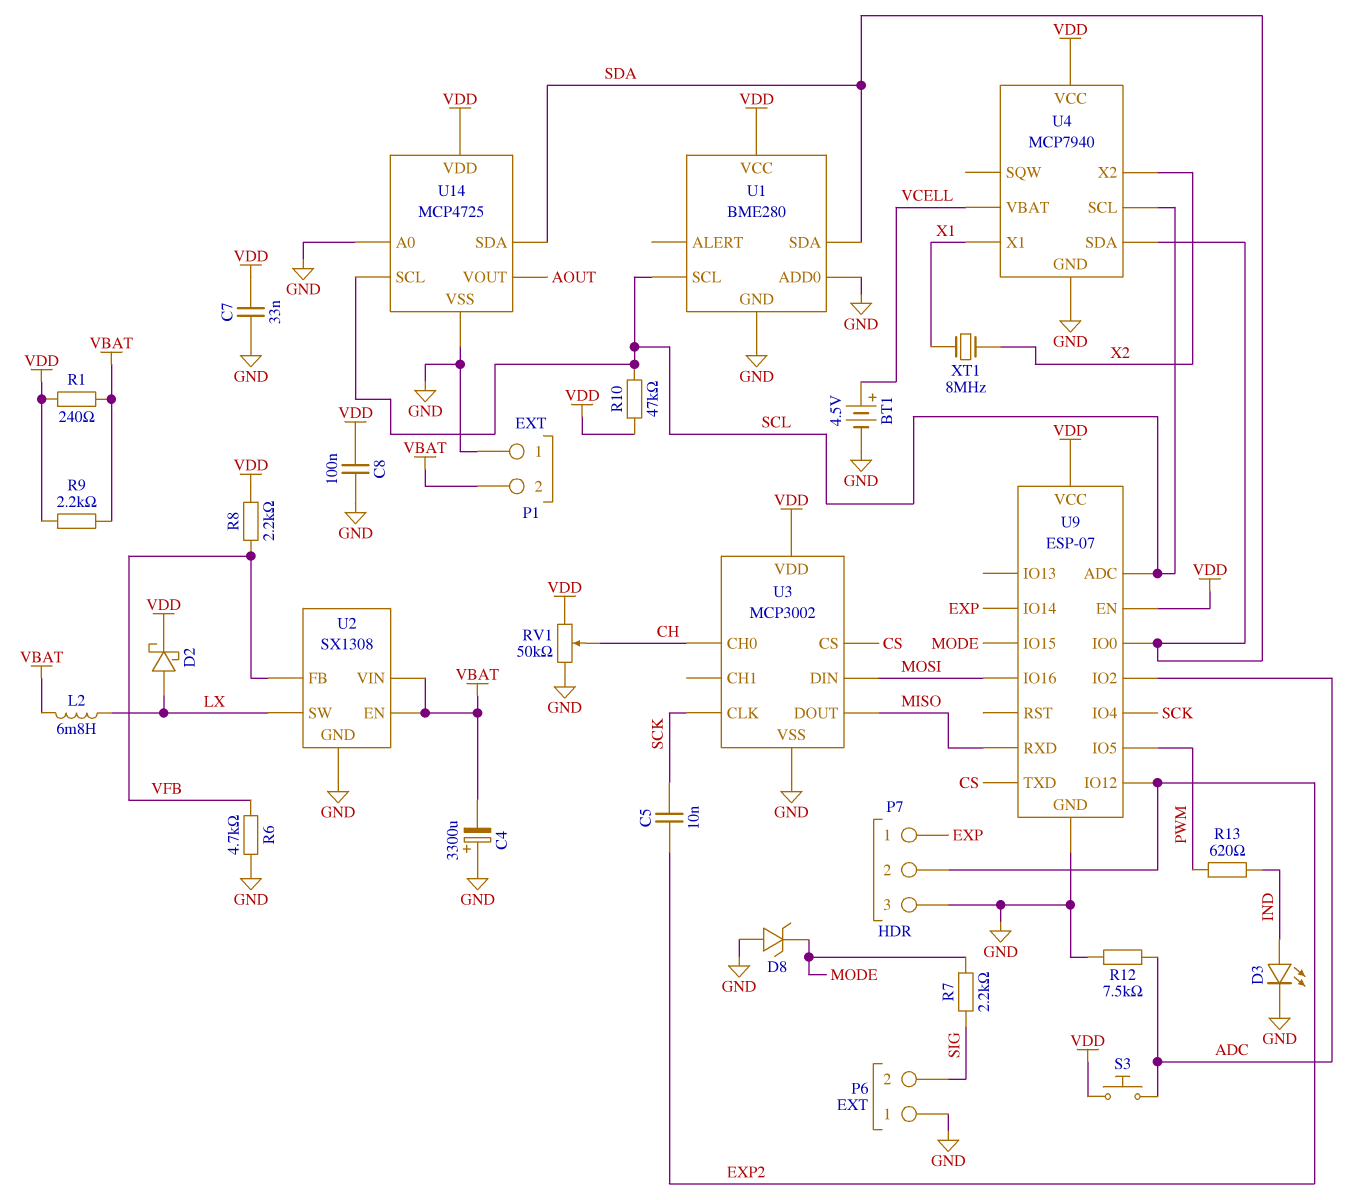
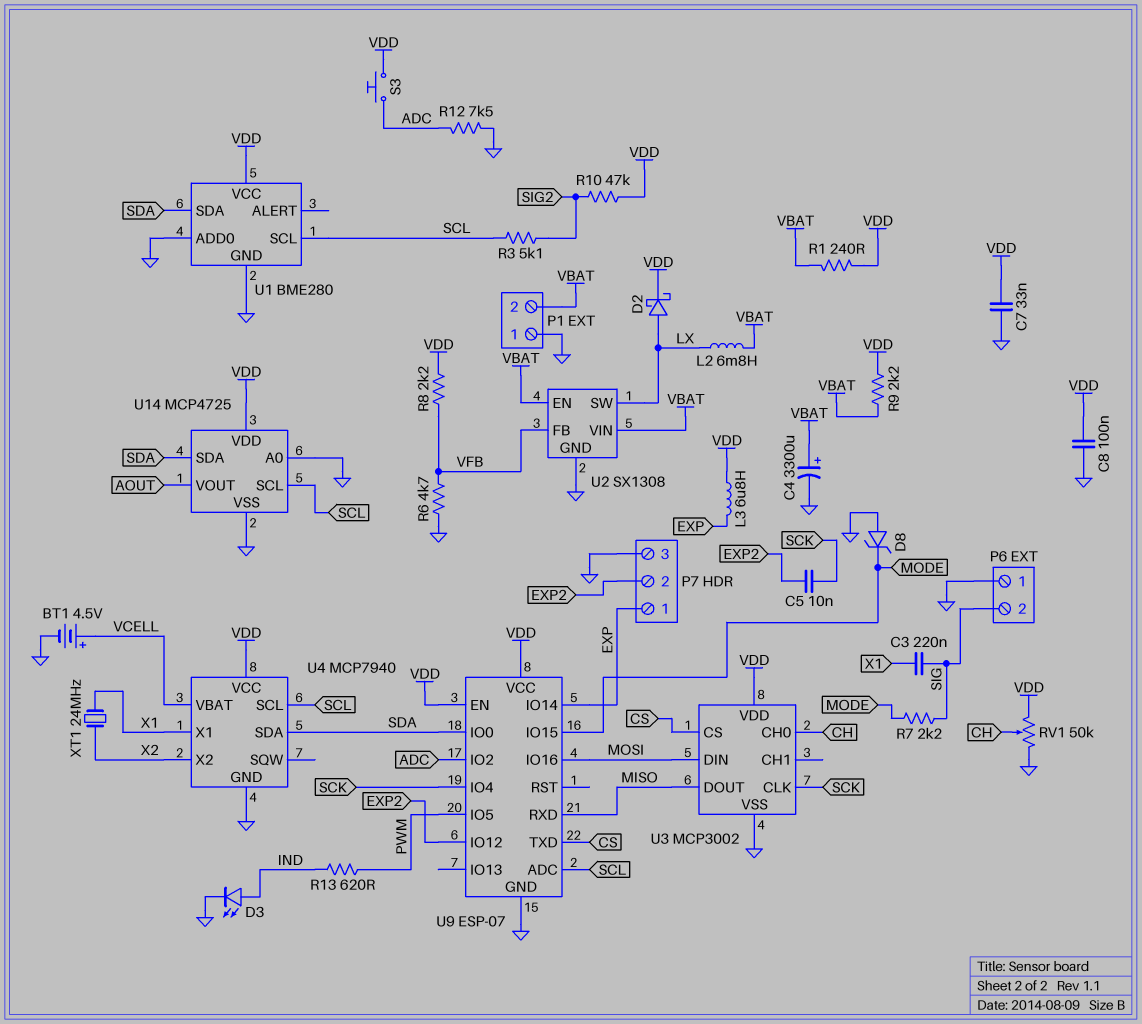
C3: none -> 220nF (SIG, X1)
C4: 3300uF (plus GND, minus VBAT) -> 3300uF (plus VBAT, minus GND)
L3: none -> 6.8uH (EXP, VDD)
R3: none -> 5.1k (SCL, SIG2)
R10: 47k (SCL, VDD) -> 47k (SIG2, VDD)
XT1: 8MHz (X1, X2) -> 24MHz (X1, X2)

